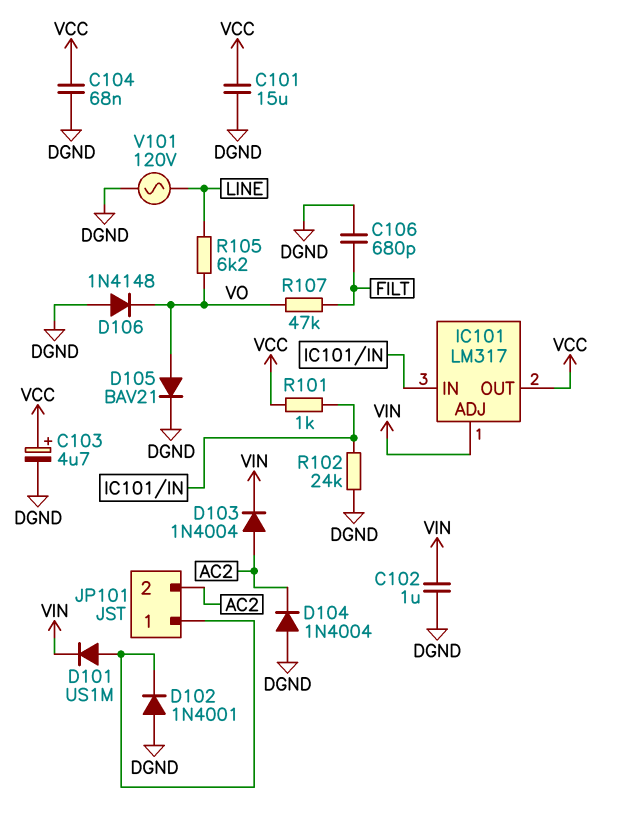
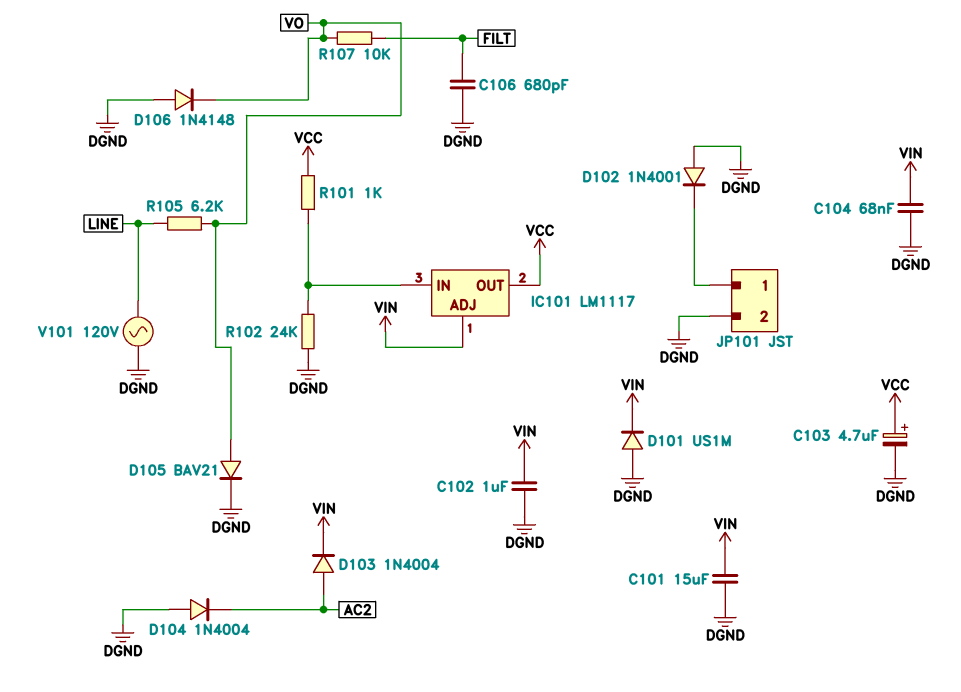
C101: 15uF (DGND, VCC) -> 15uF (DGND, VIN)
C104: 68nF (DGND, VCC) -> 68nF (DGND, VIN)
D101: diode US1M (A JP101/1, K VIN) -> diode US1M (A DGND, K VIN)
IC101: LM317 -> LM1117
JP101 pin 2: AC2 -> DGND
R107: 47k (FILT, VO) -> 10k (FILT, VO)

